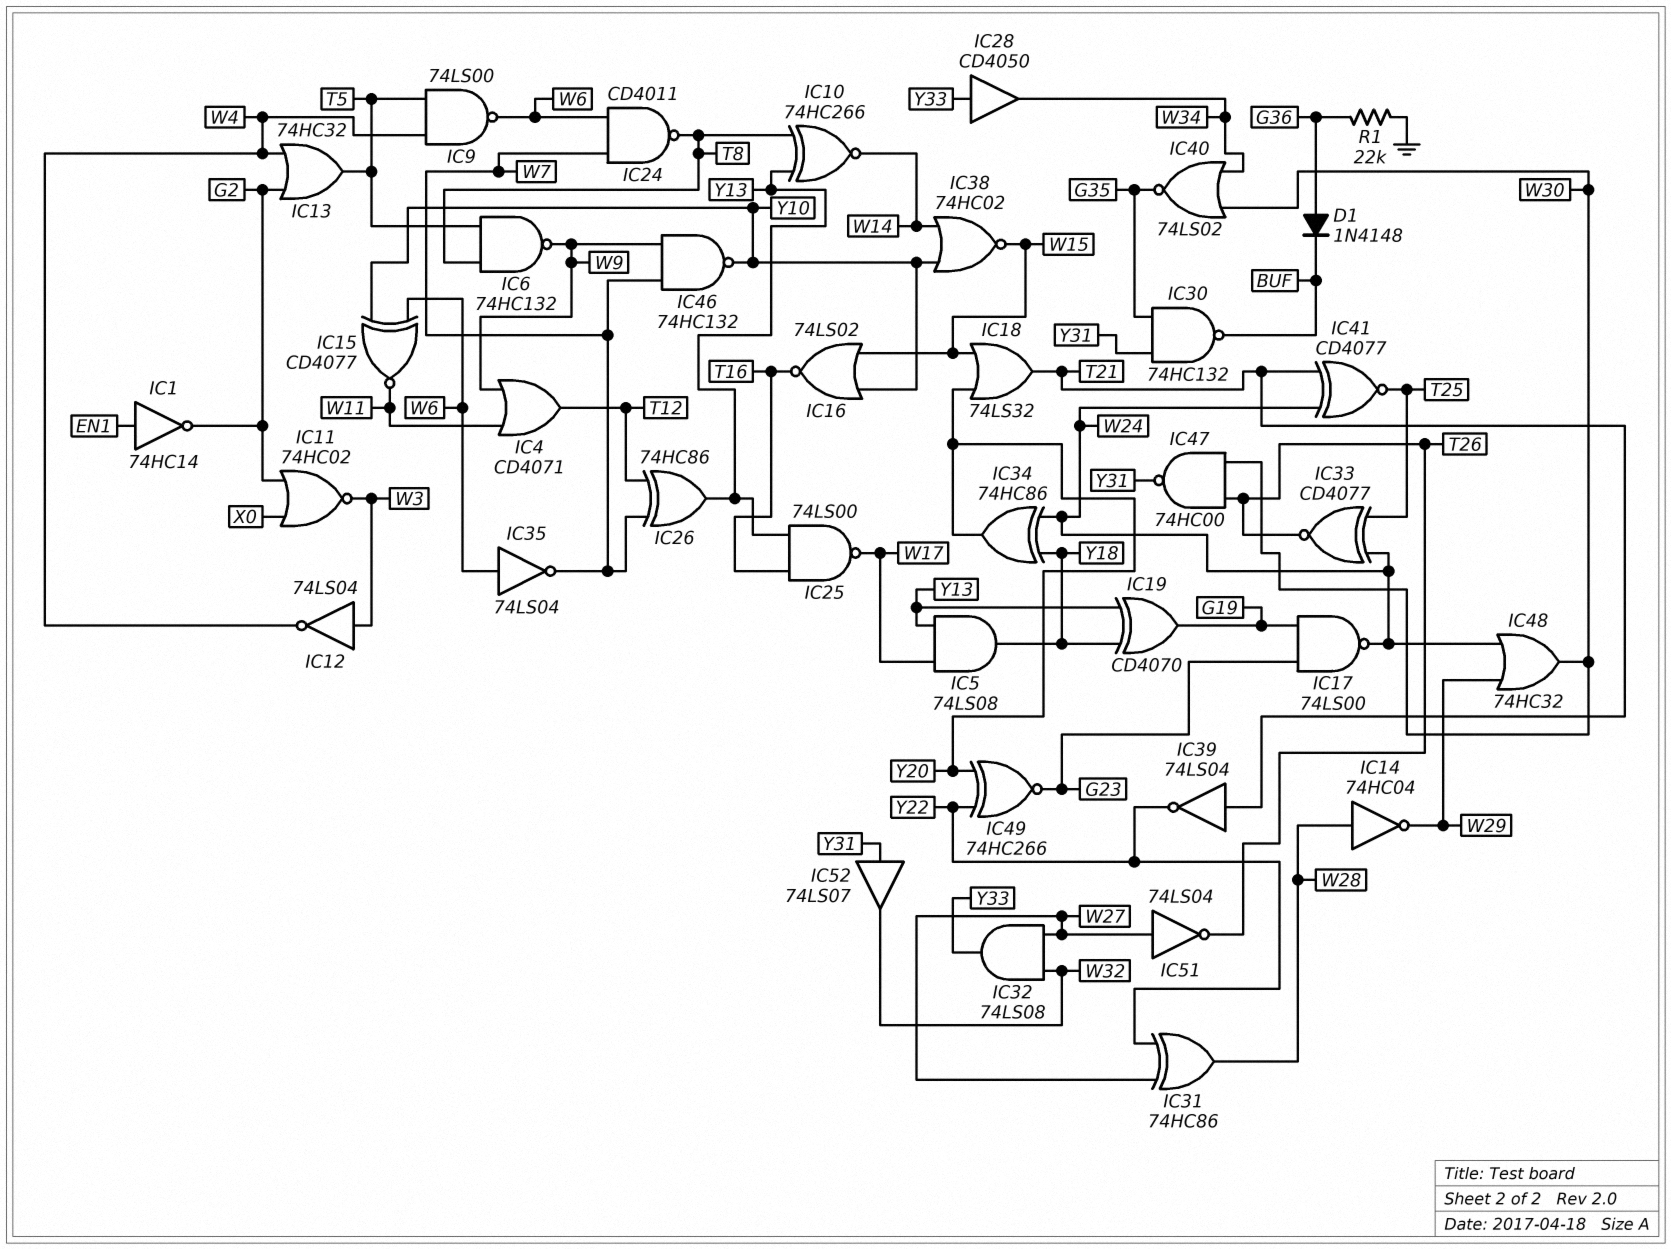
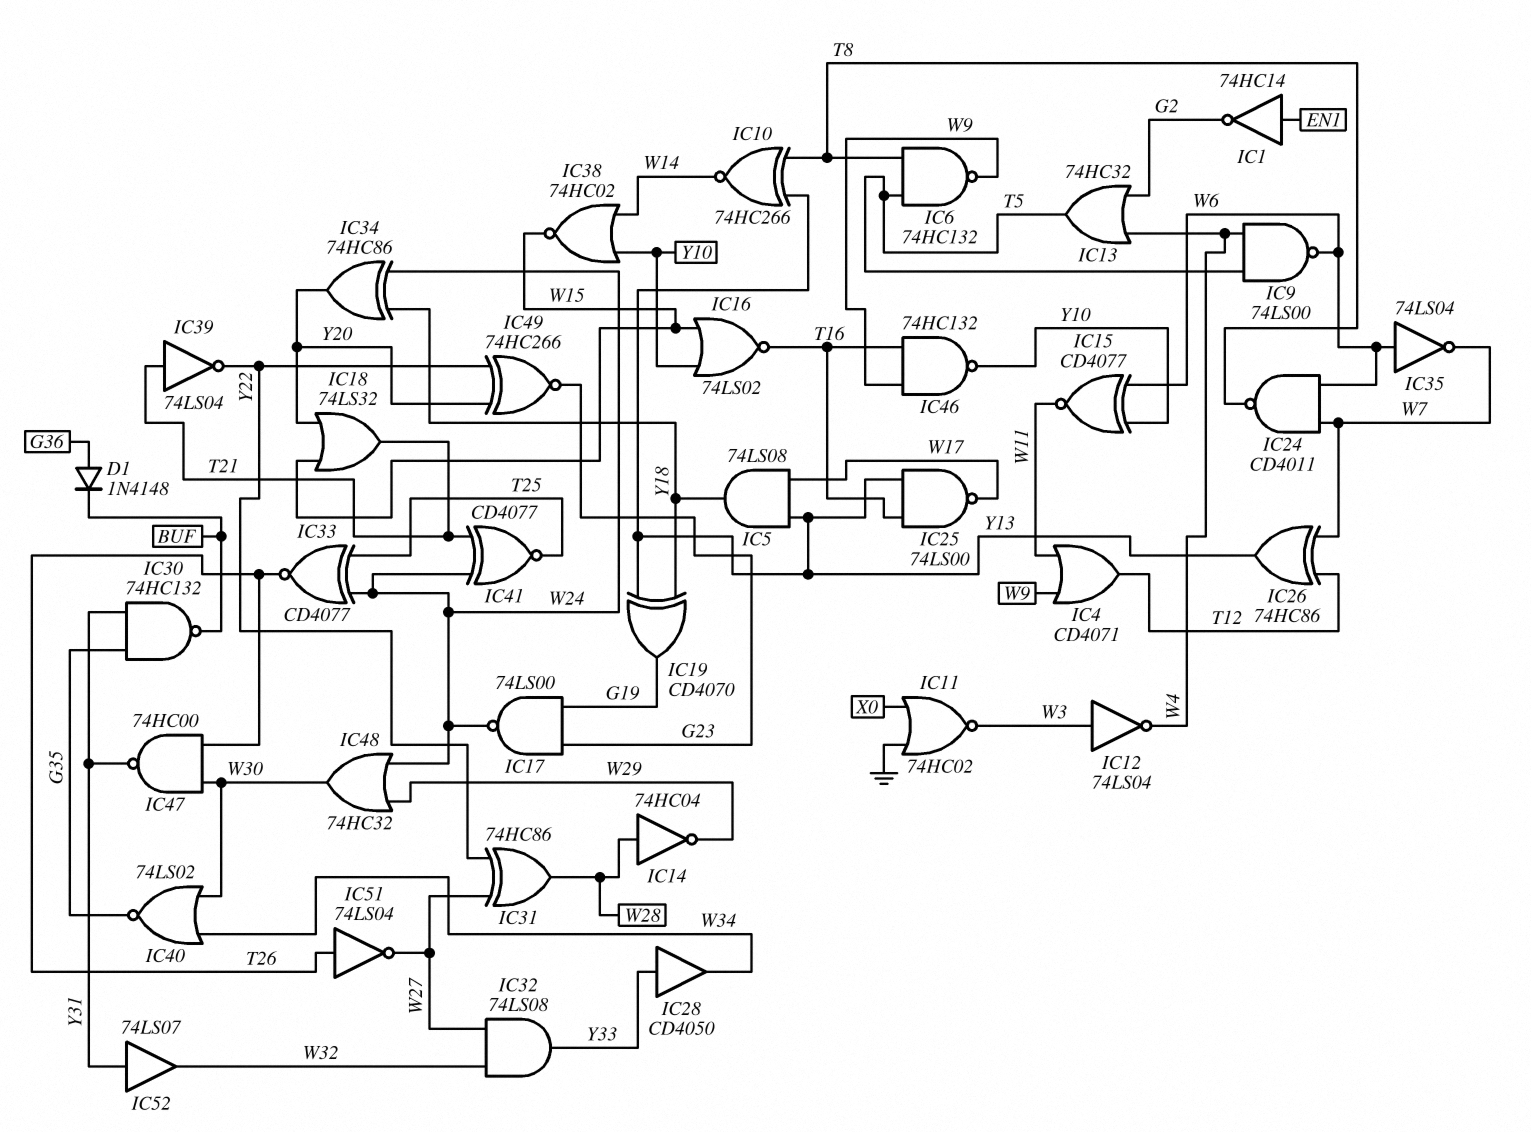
IC11: NOR 74HC02 (in G2, in X0, out W3) -> NOR 74HC02 (in GND, in X0, out W3)
IC46: NAND 74HC132 (in W7, in W9, out Y10) -> NAND 74HC132 (in T16, in W9, out Y10)
IC51: NOT 74LS04 (in W27, out T26) -> NOT 74LS04 (in T26, out W27)
R1: 22k (G36, GND) -> none

